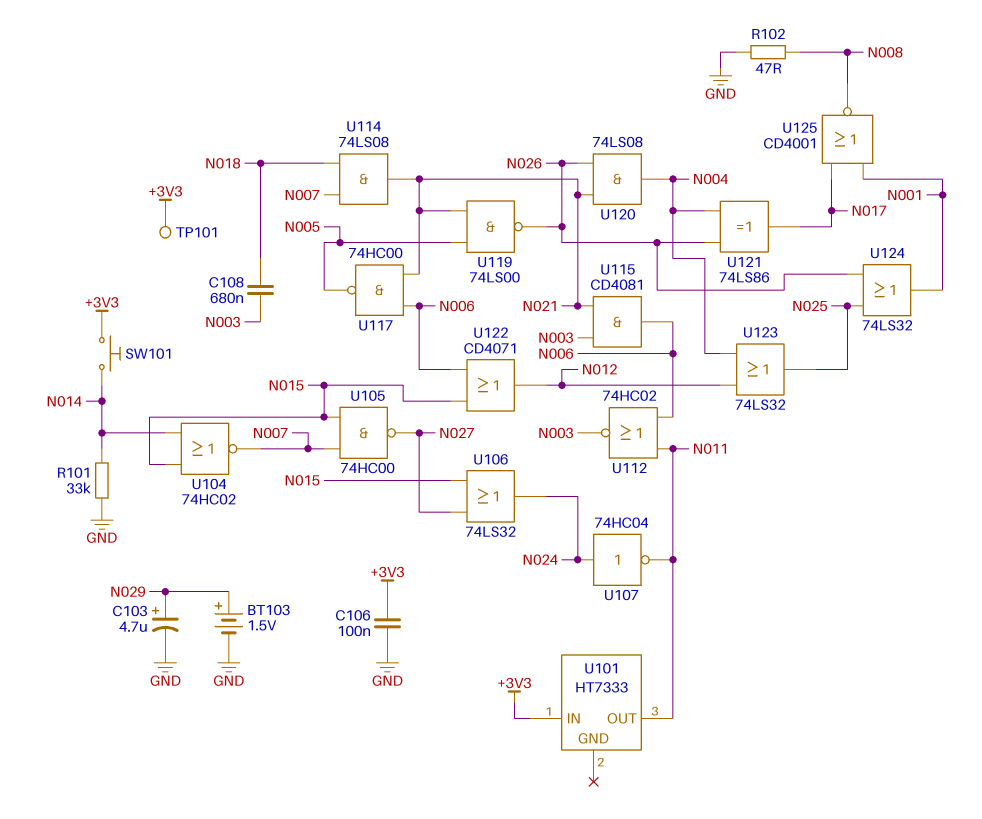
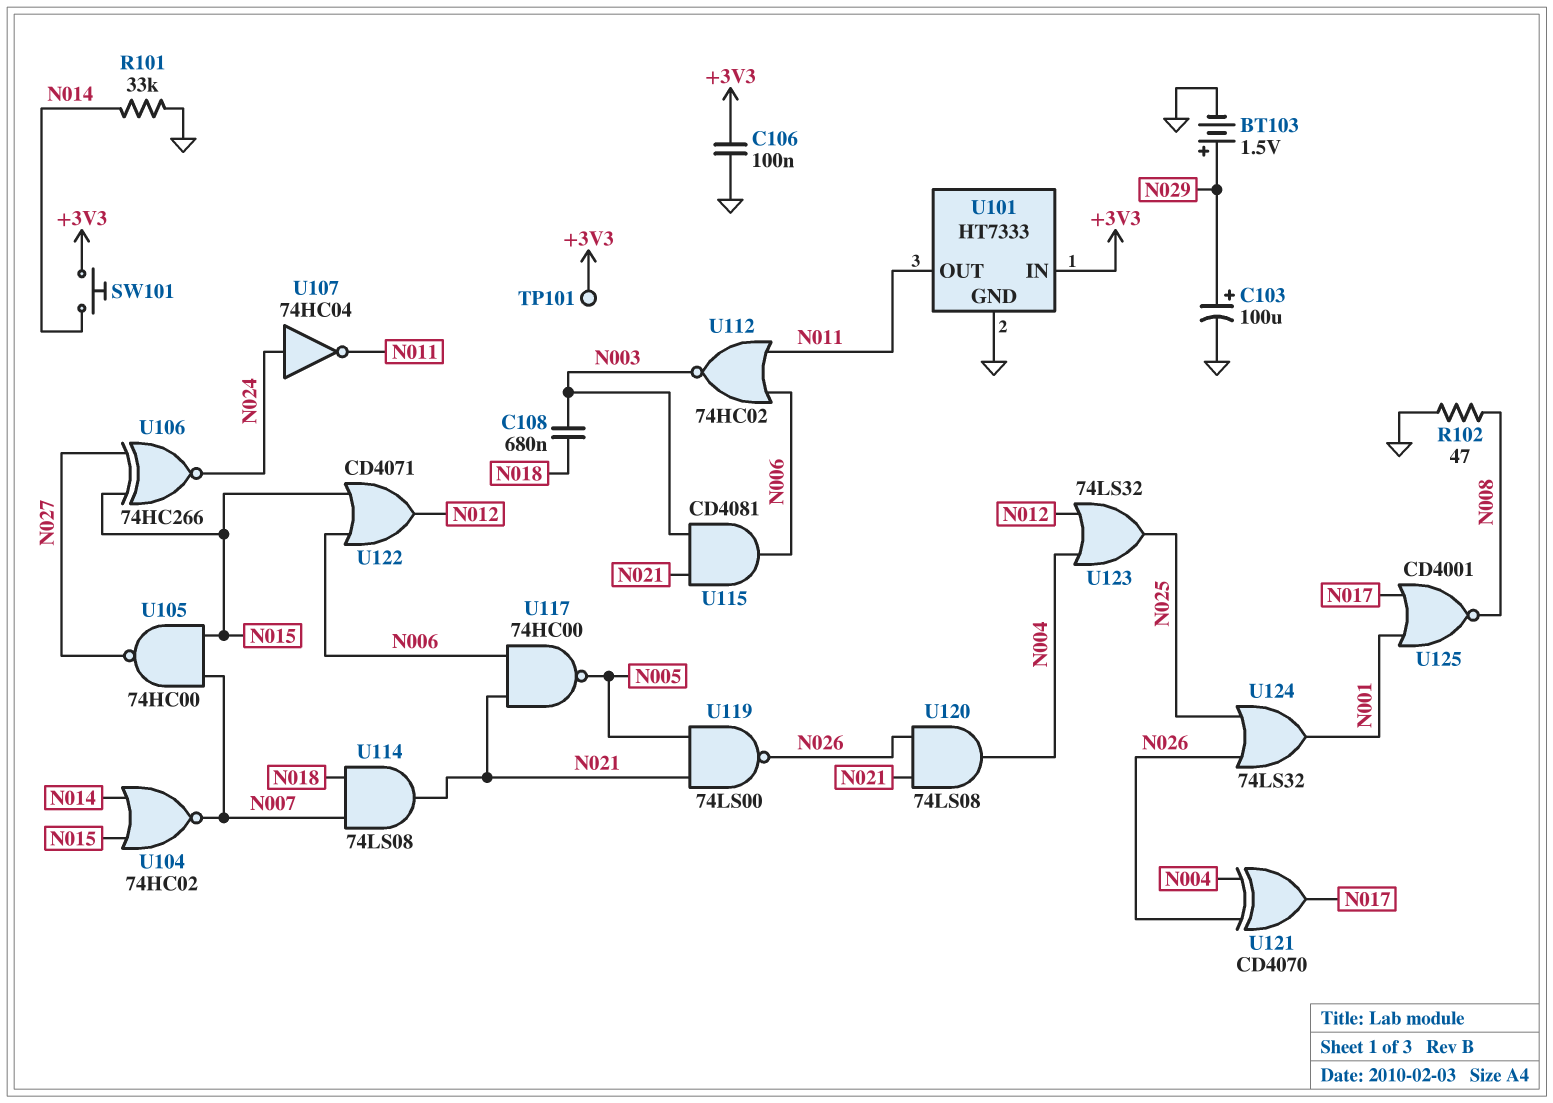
C103: 4.7uF (plus N029, minus GND) -> 100uF (plus N029, minus GND)
U101 pin GND: none -> GND
U106: OR 74LS32 (in N015, in N027, out N024) -> XNOR 74HC266 (in N015, in N027, out N024)
U121: XOR 74LS86 (in N004, in N026, out N017) -> XOR CD4070 (in N004, in N026, out N017)

